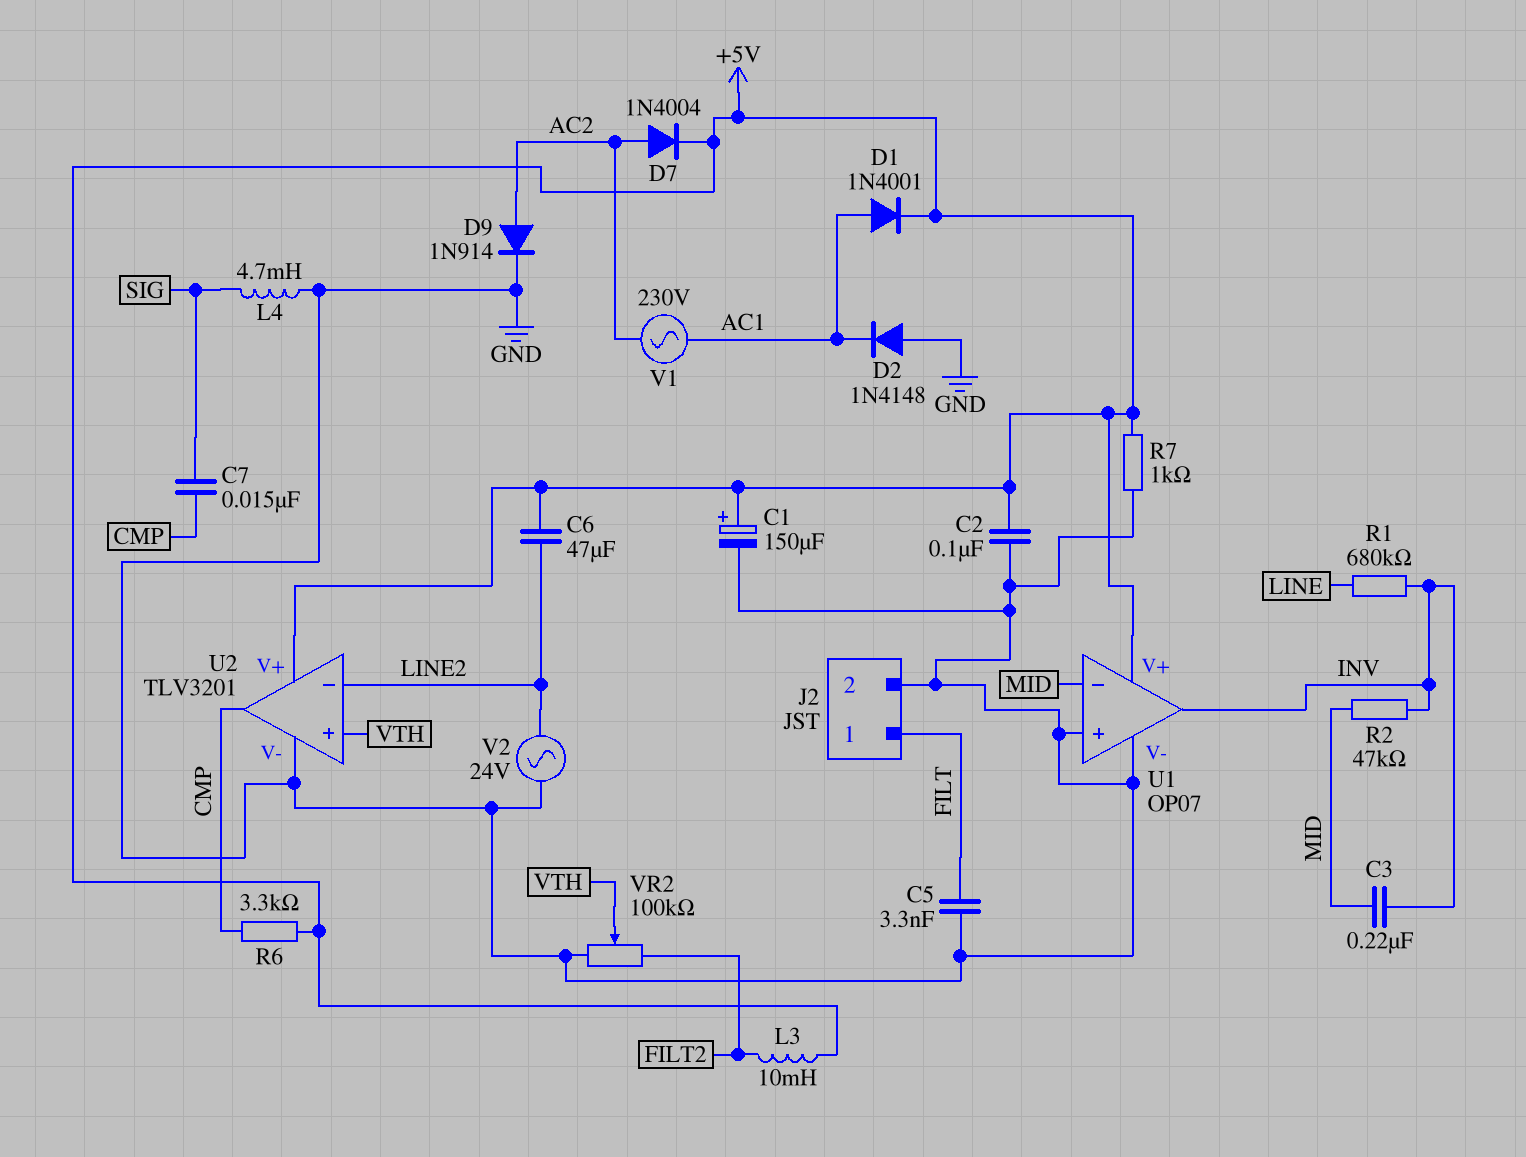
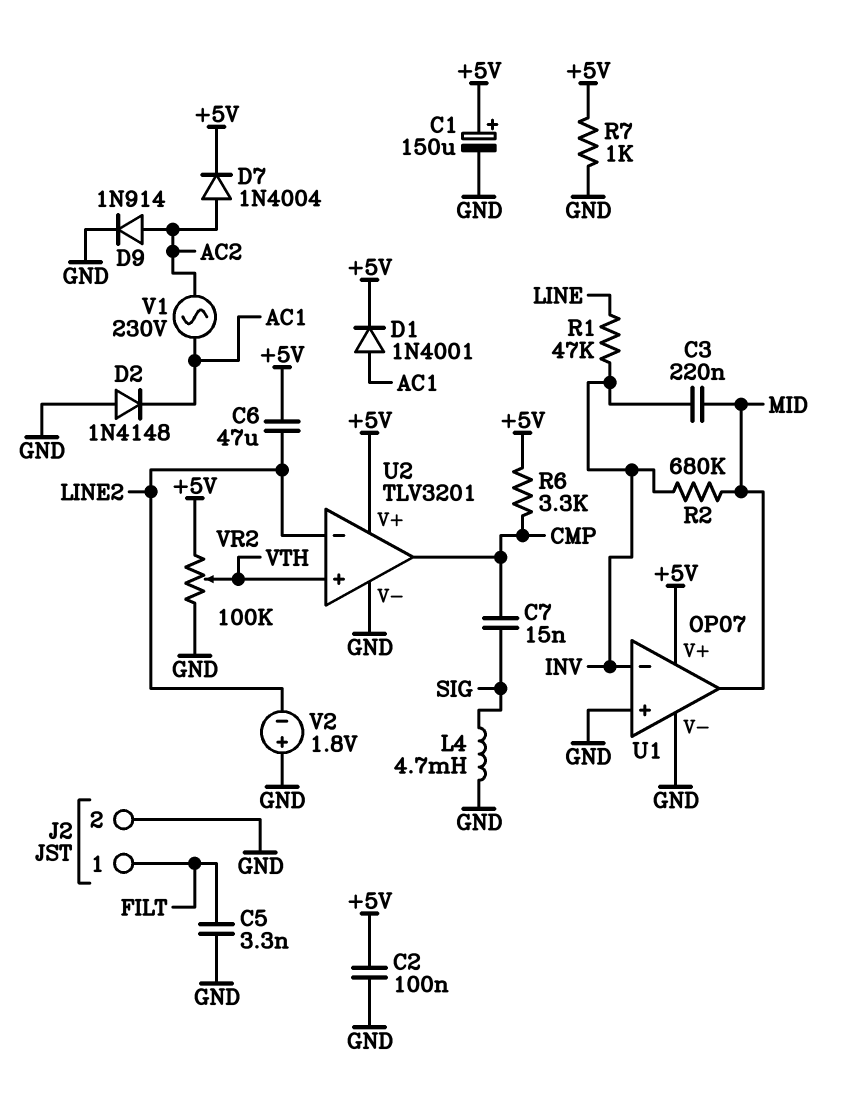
L3: 10mH (+5V, FILT2) -> none
R1: 680k (INV, LINE) -> 47k (INV, LINE)
R2: 47k (INV, MID) -> 680k (INV, MID)
U1 pin in-: MID -> INV
U1 pin out: INV -> MID
V2: AC 24V (GND, LINE2) -> 1.8V (plus GND, minus LINE2)
VR2: 100k (FILT2, GND, wiper VTH) -> 100k (+5V, GND, wiper VTH)

